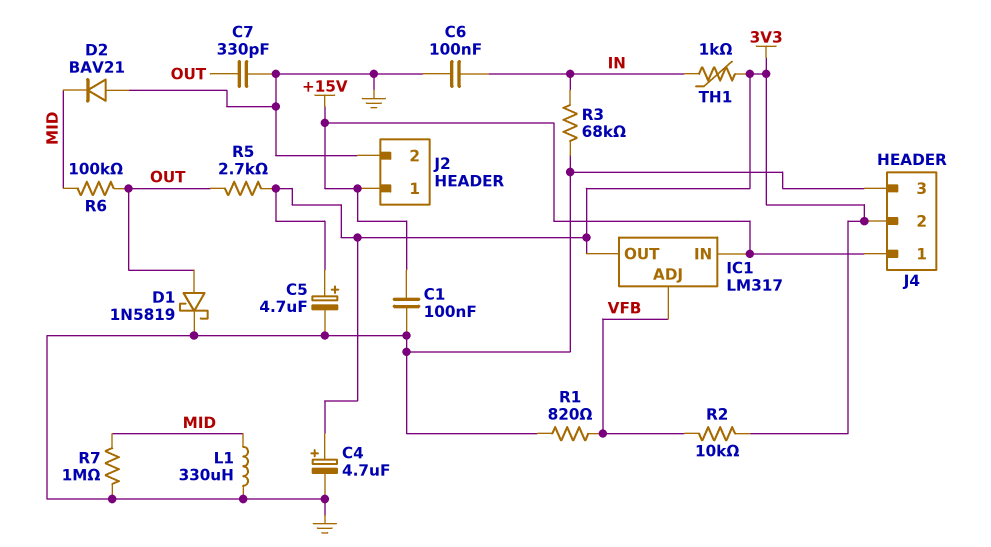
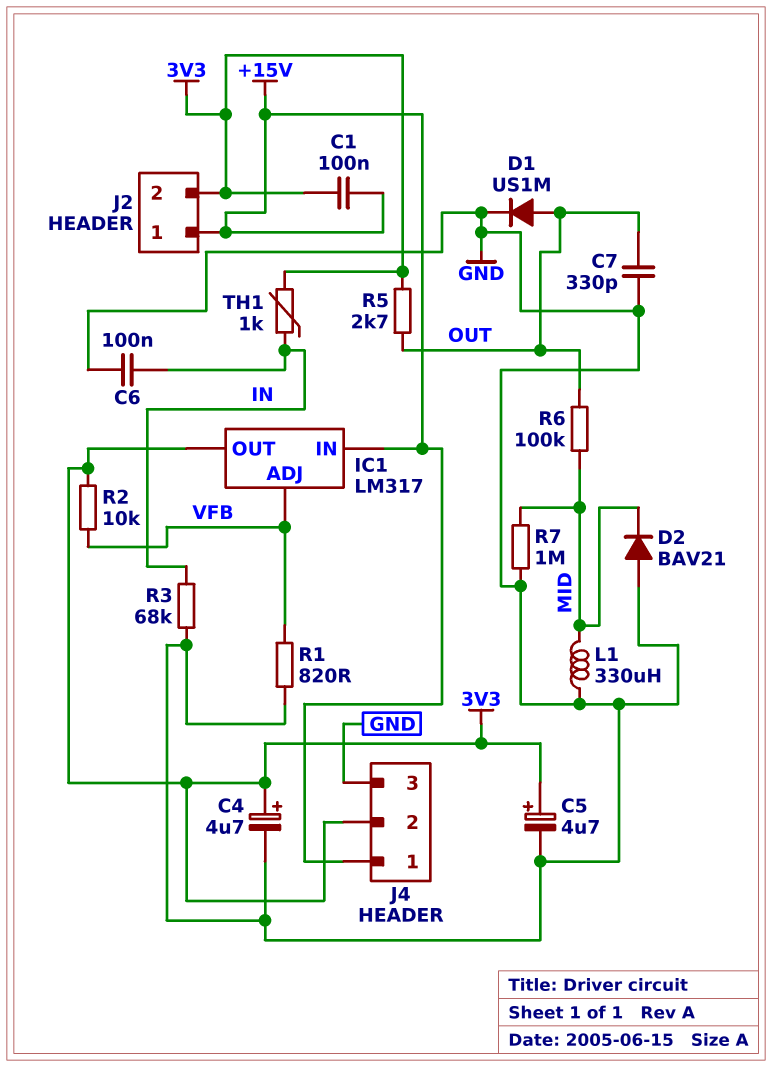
C1: 100nF (+15V, GND) -> 100nF (+15V, 3V3)
D1: schottky 1N5819 (A OUT, K GND) -> diode US1M (A OUT, K GND)
J2 pin 2: GND -> 3V3

